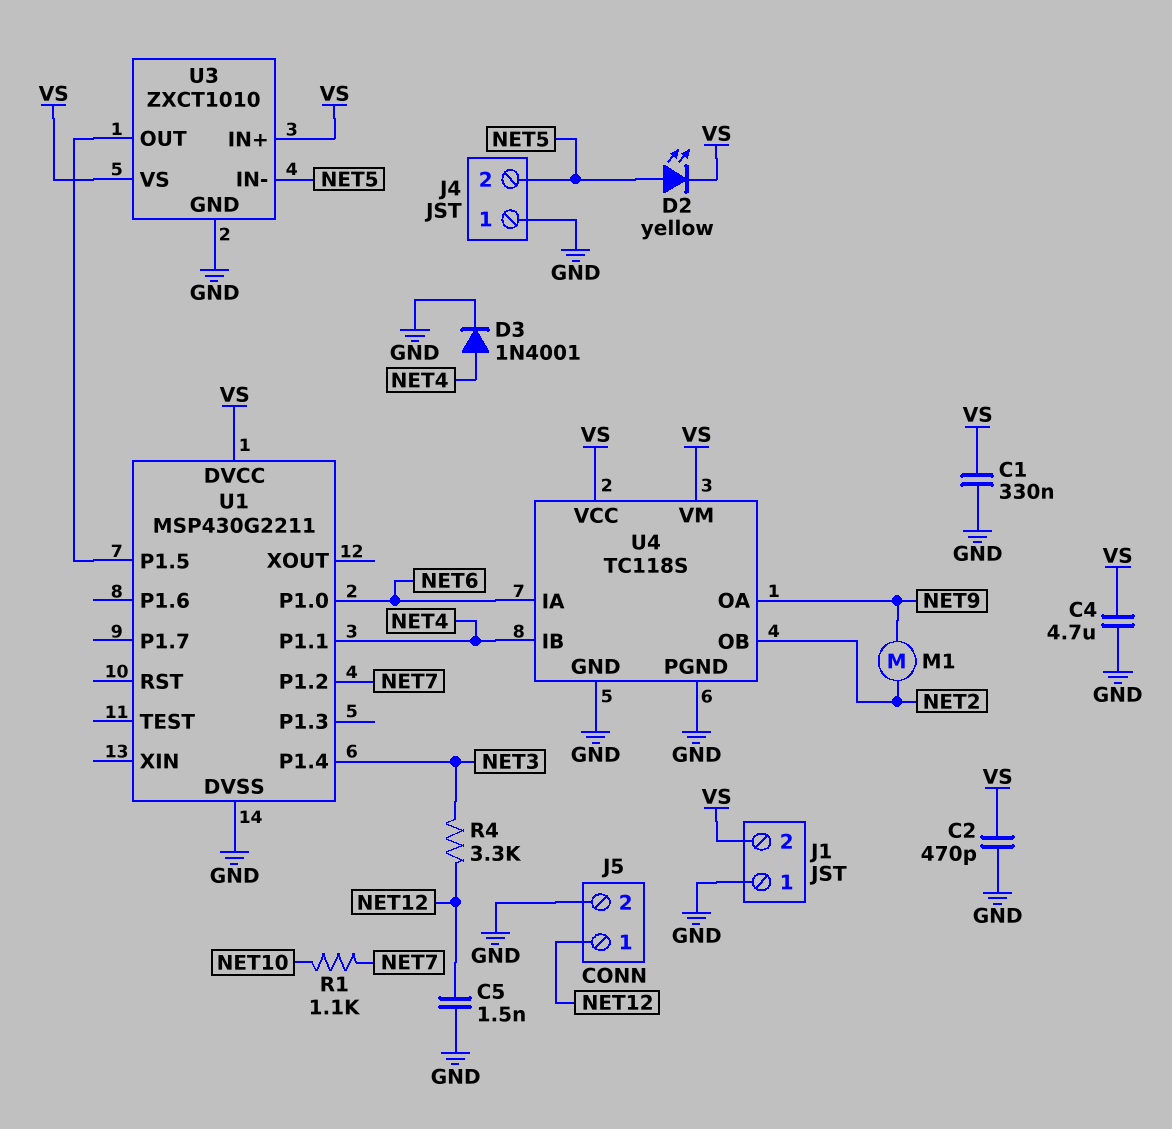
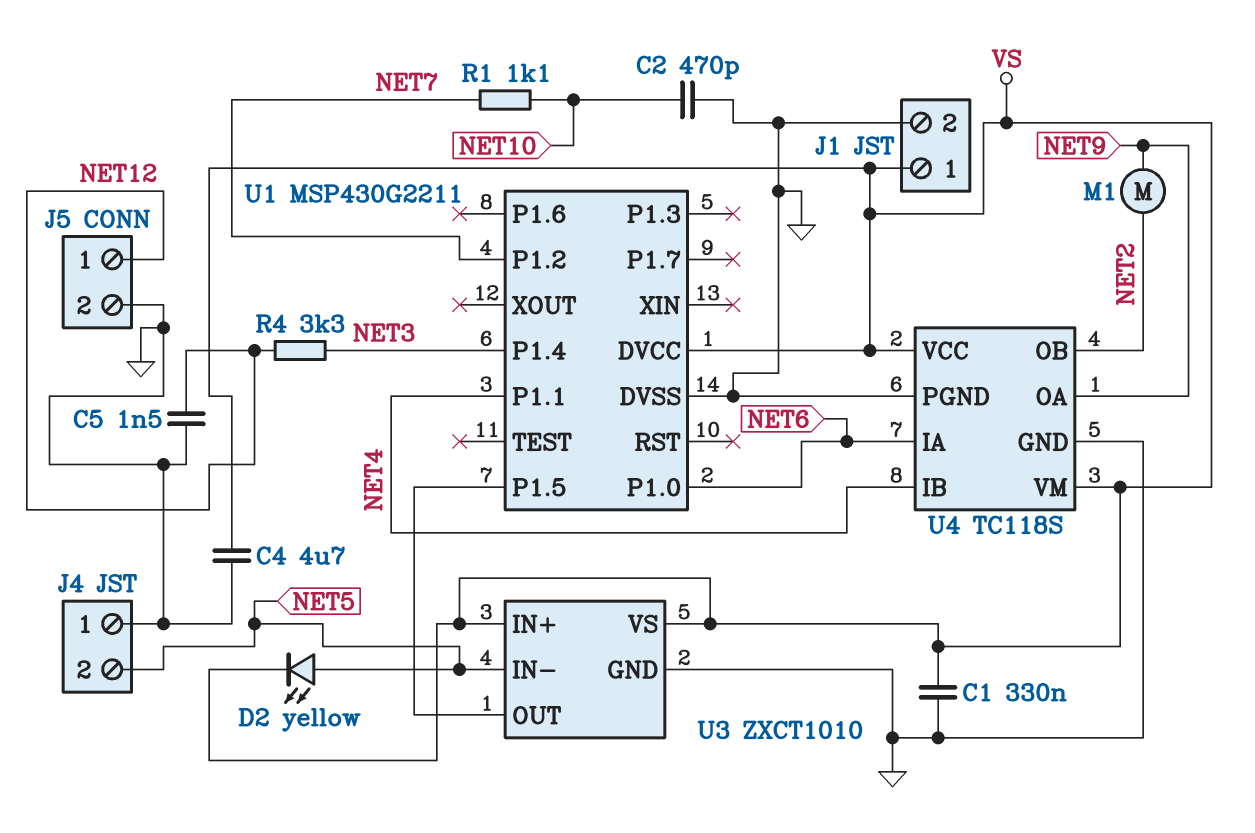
C2: 470pF (GND, VS) -> 470pF (GND, NET10)
D3: diode 1N4001 (A NET4, K GND) -> none
J1 pin 1: GND -> VS
J1 pin 2: VS -> GND

